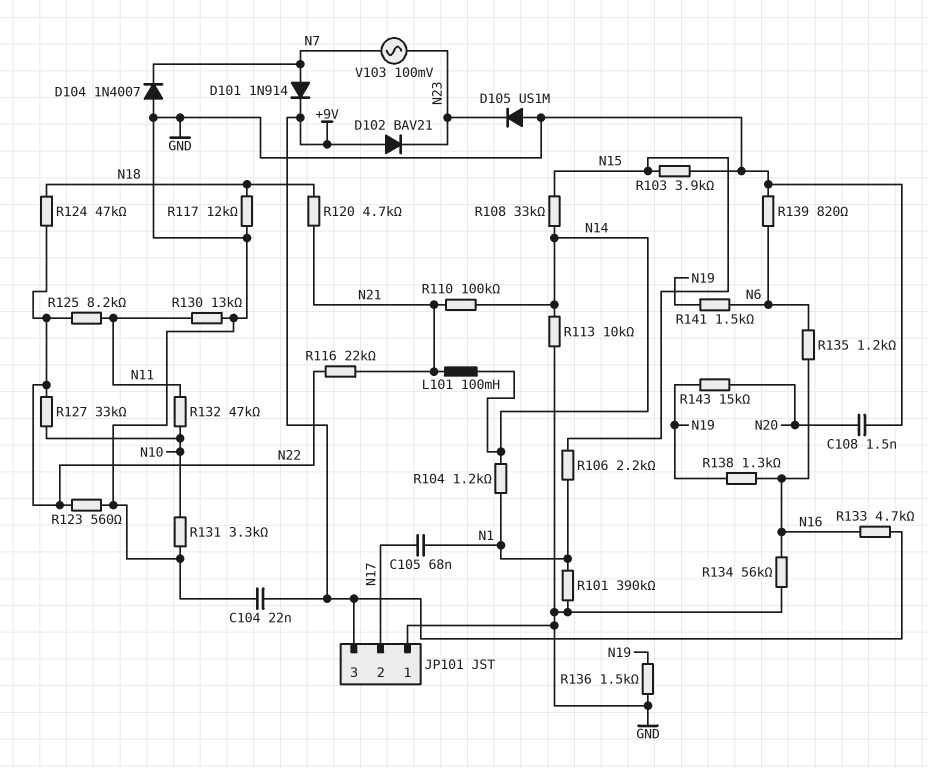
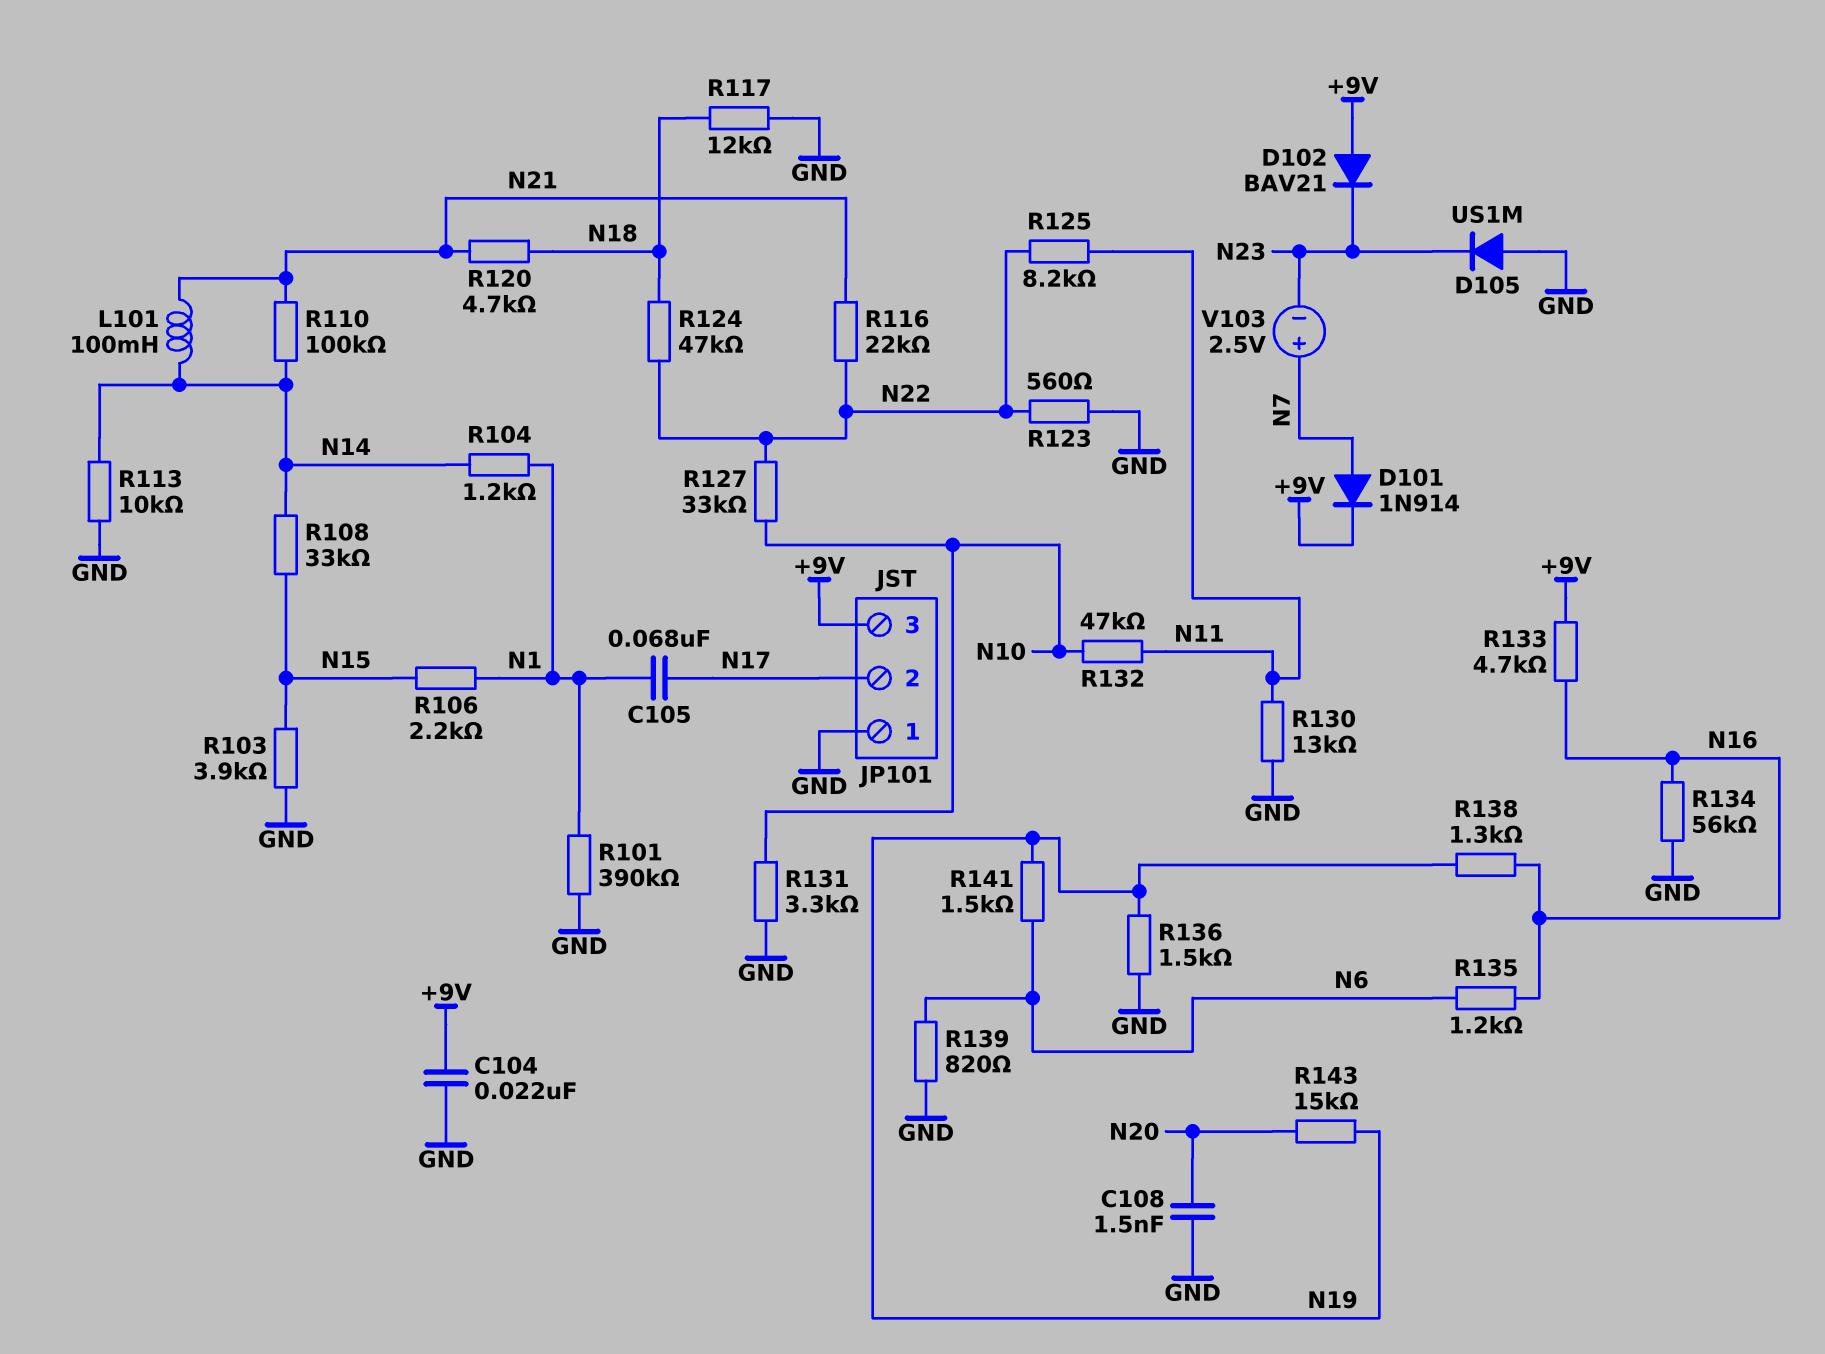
D104: diode 1N4007 (A GND, K N7) -> none
V103: AC 100mV (N7, N23) -> 2.5V (plus N7, minus N23)

